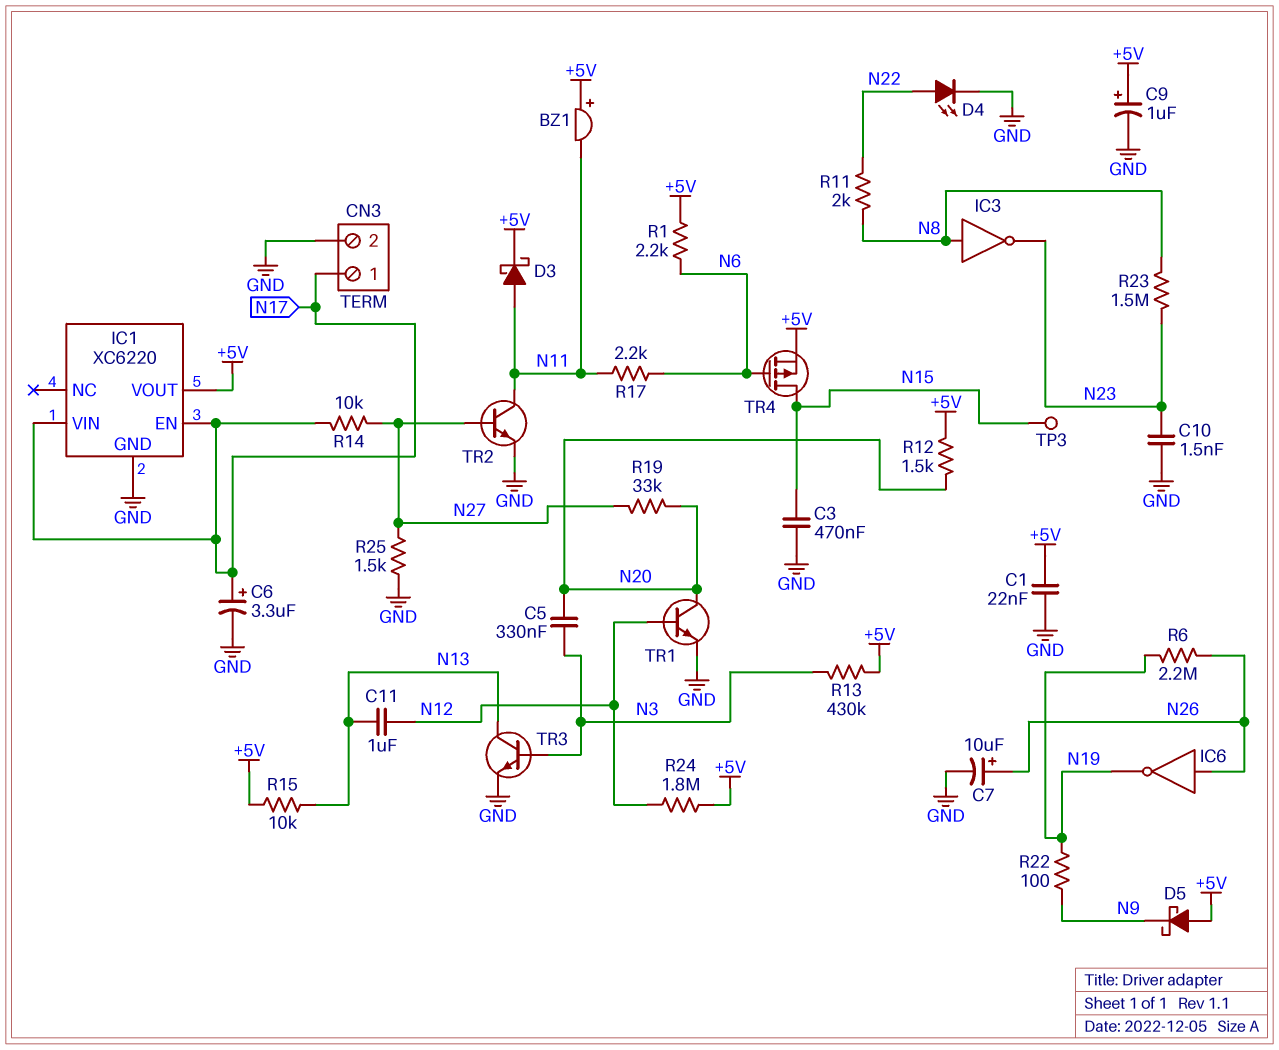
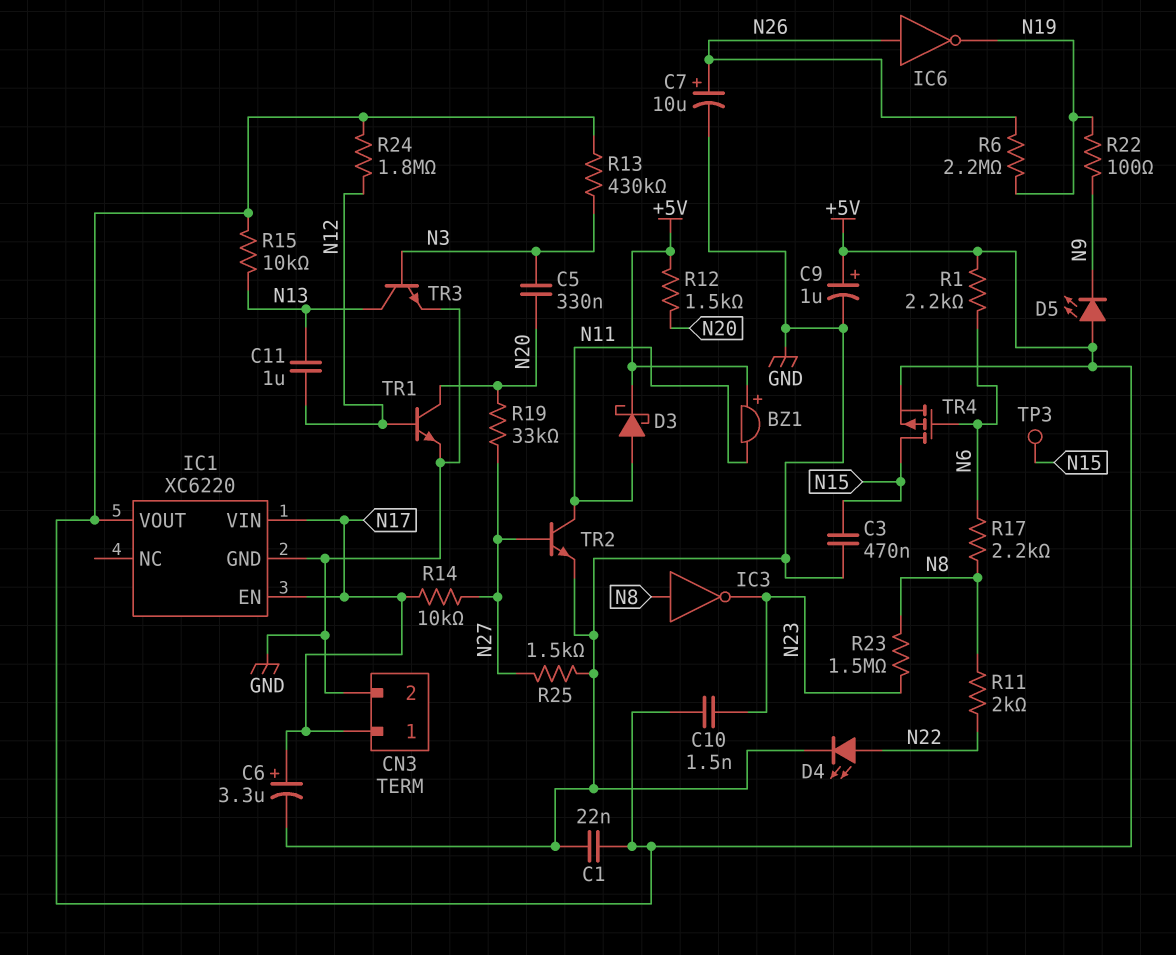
C10: 1.5nF (GND, N23) -> 1.5nF (+5V, N23)
D5: schottky (A +5V, K N9) -> LED (A +5V, K N9)
R17: 2.2k (N6, N11) -> 2.2k (N6, N8)

